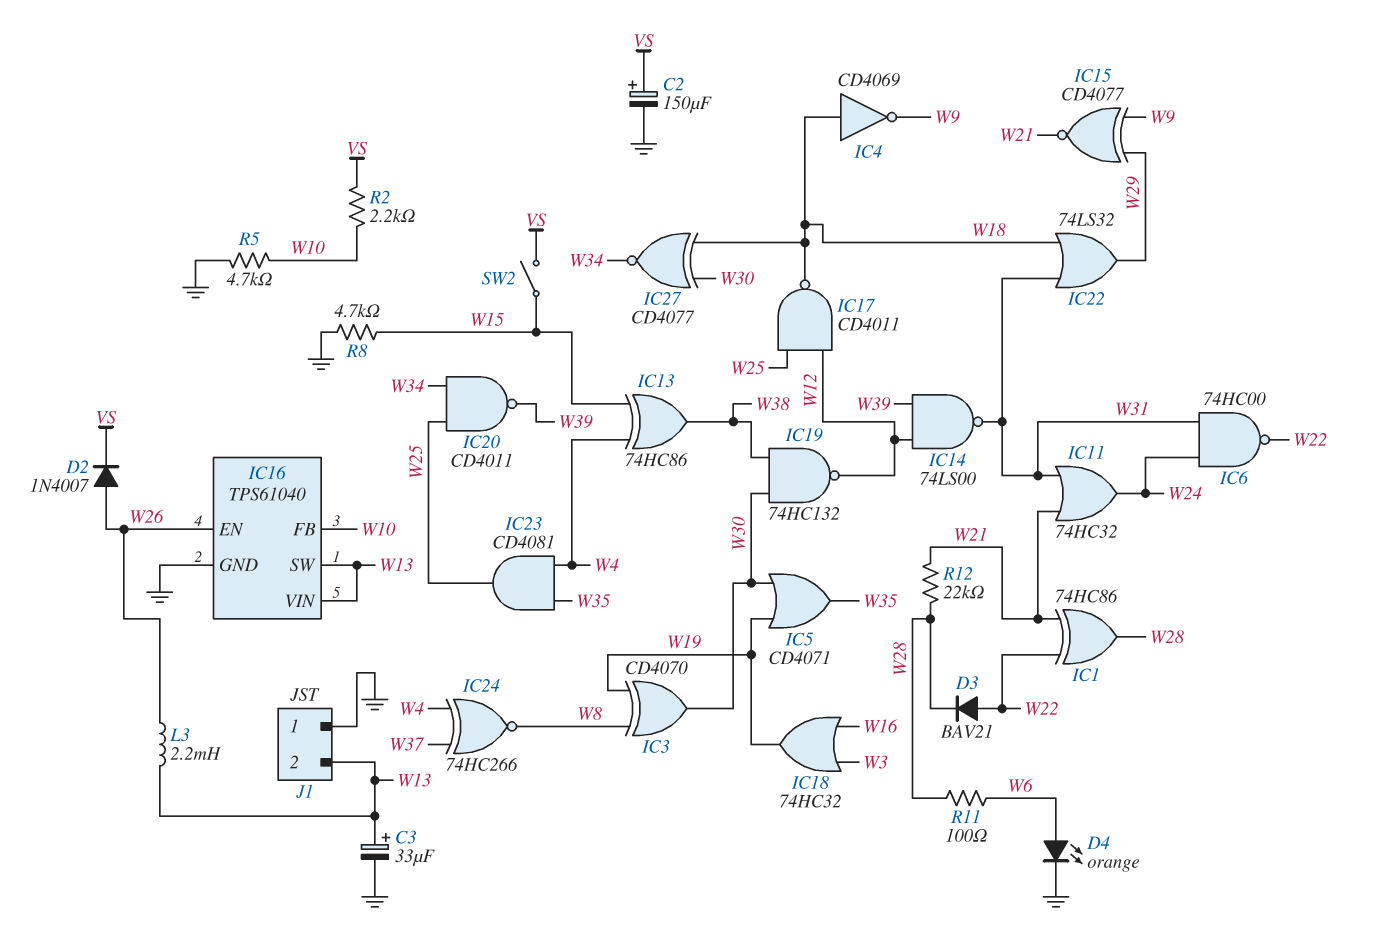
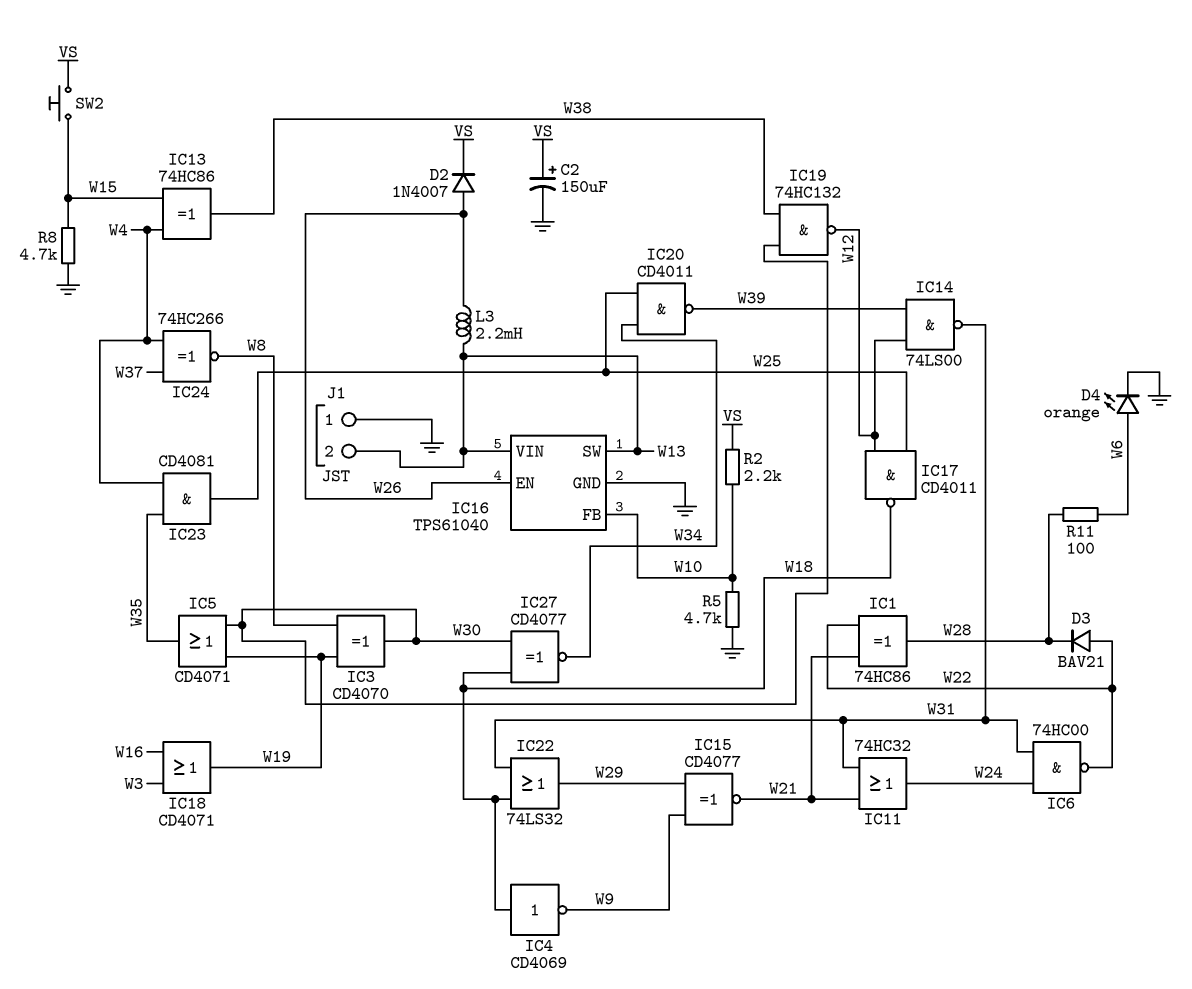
C3: 33uF (plus W13, minus GND) -> none
IC18: OR 74HC32 (in W3, in W16, out W19) -> OR CD4071 (in W3, in W16, out W19)
R12: 22k (W21, W28) -> none
SW2: switch (VS, W15) -> button (VS, W15)

